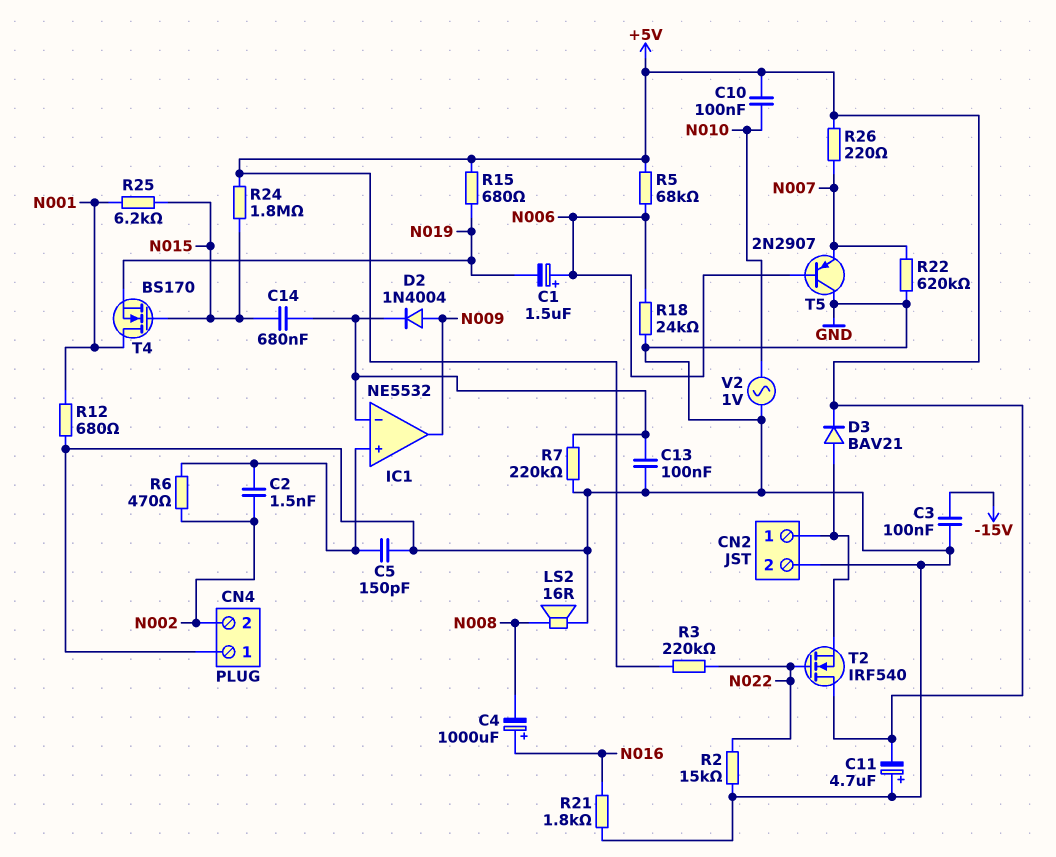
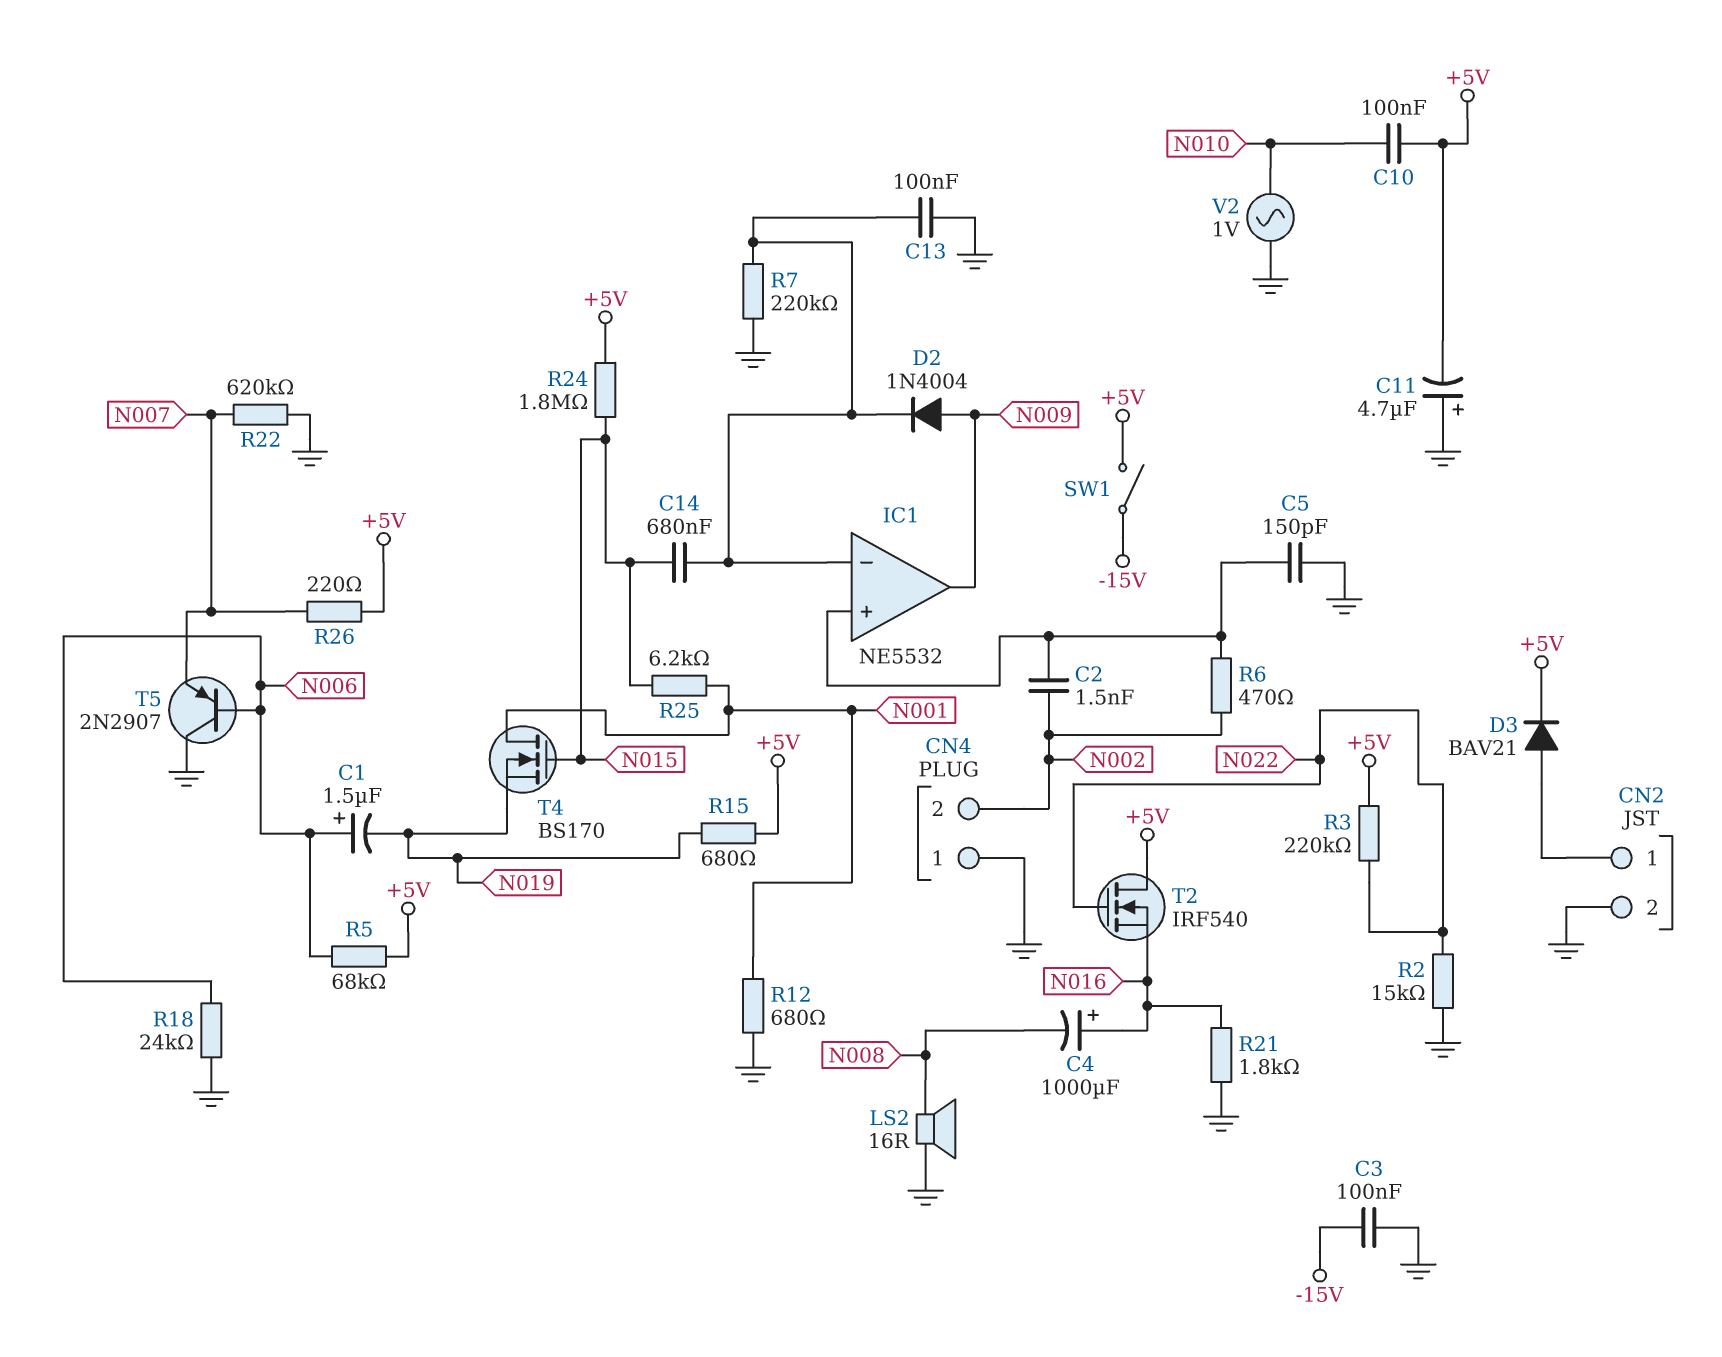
SW1: none -> switch (+5V, -15V)
T2: NMOS IRF540 (G N022, D +5V, S CN2/1) -> NMOS IRF540 (G N022, D +5V, S N016)

